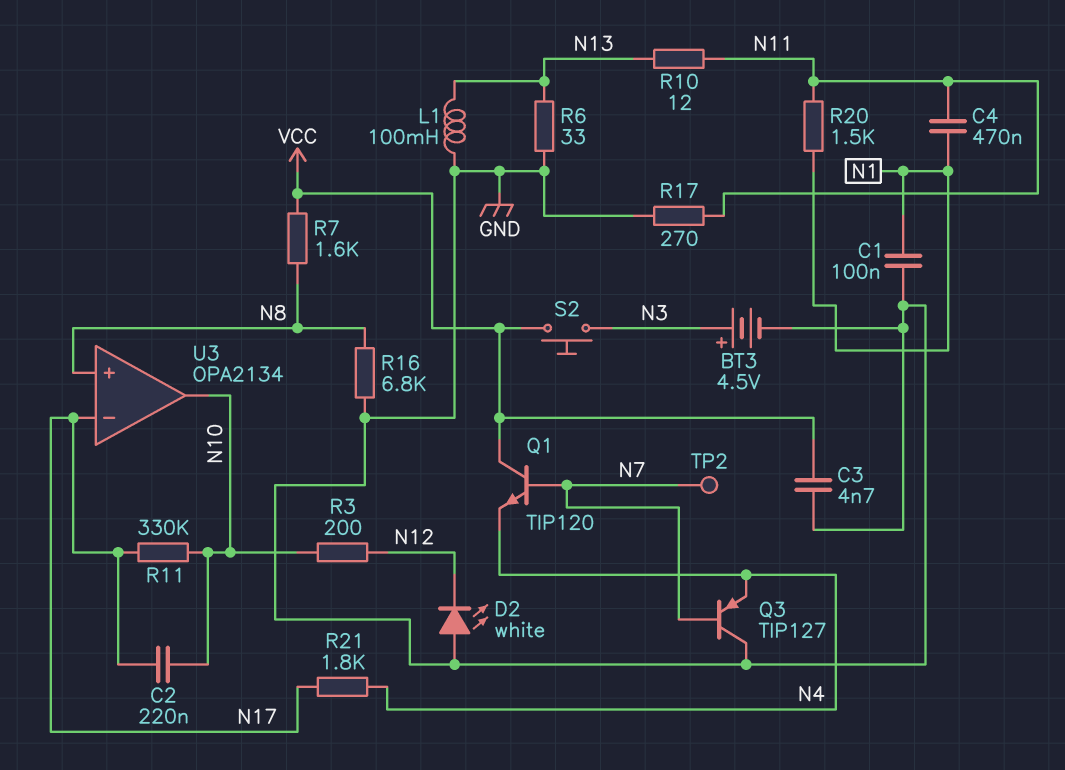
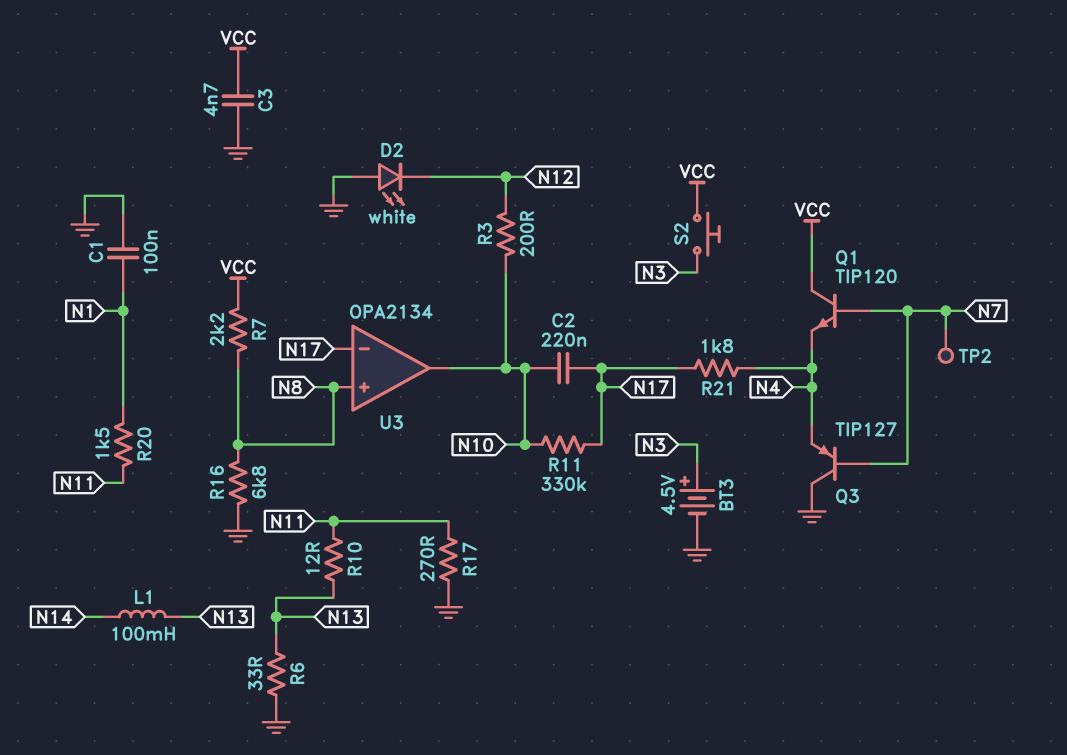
C4: 470nF (N1, N11) -> none
L1: 100mH (GND, N13) -> 100mH (N13, N14)
R7: 1.6k (N8, VCC) -> 2.2k (N8, VCC)

